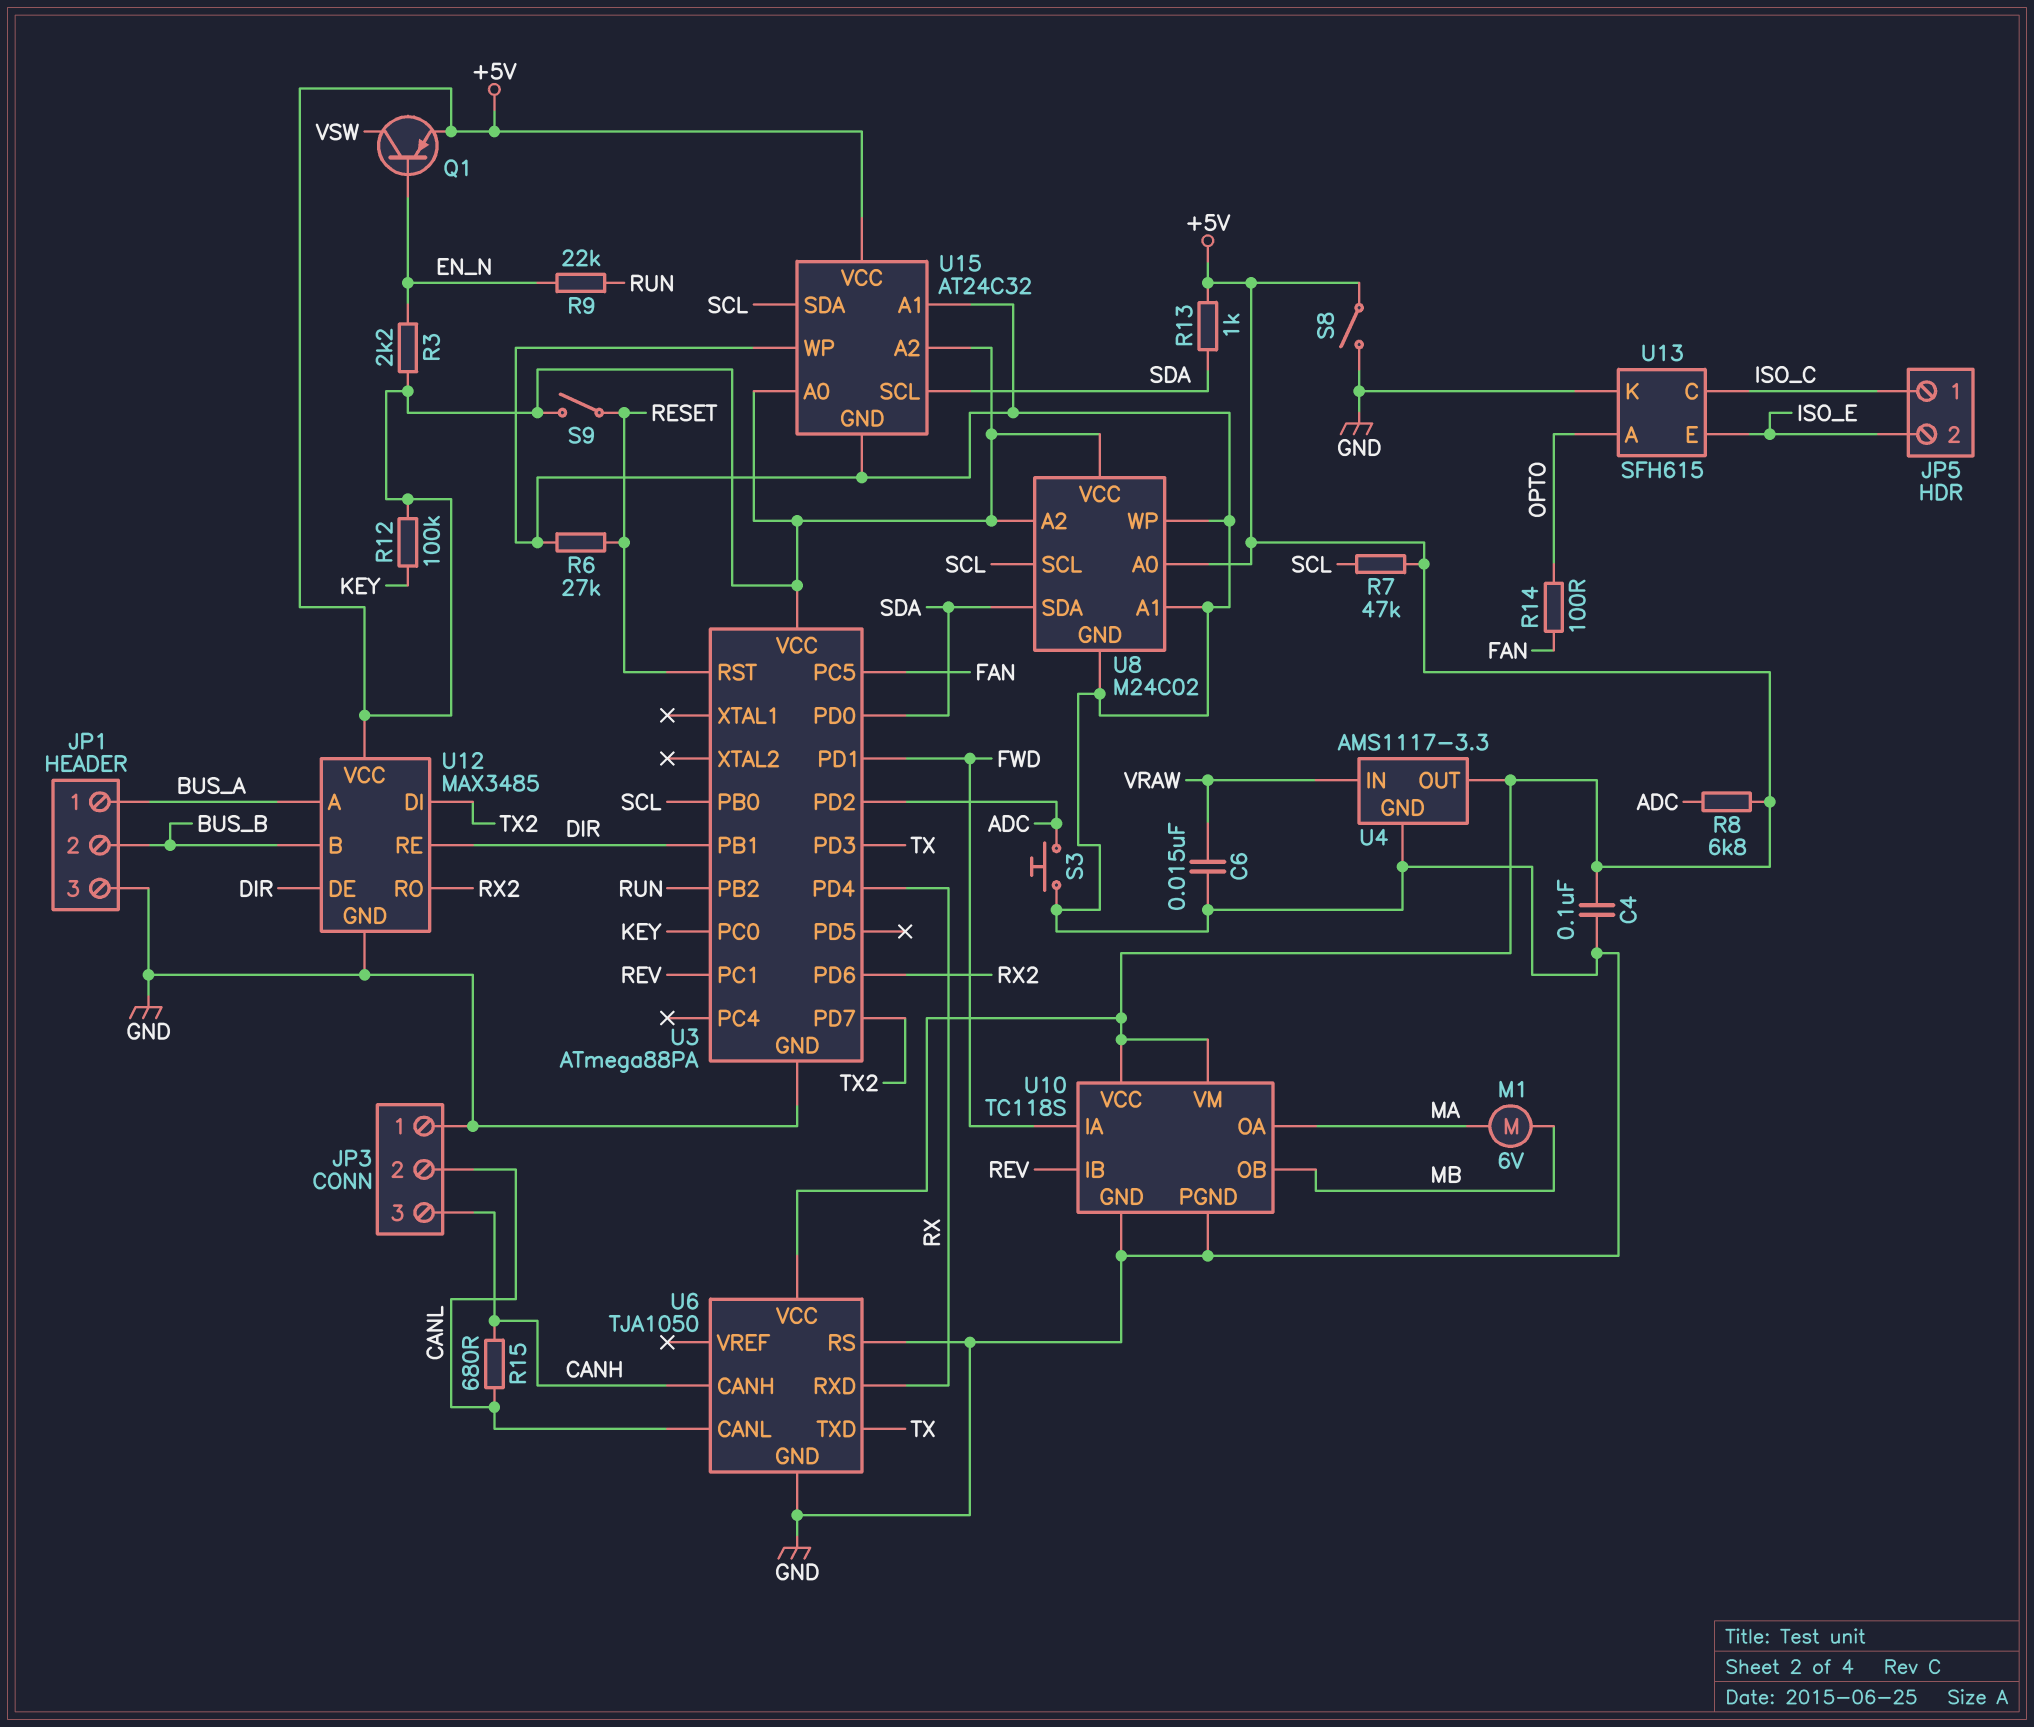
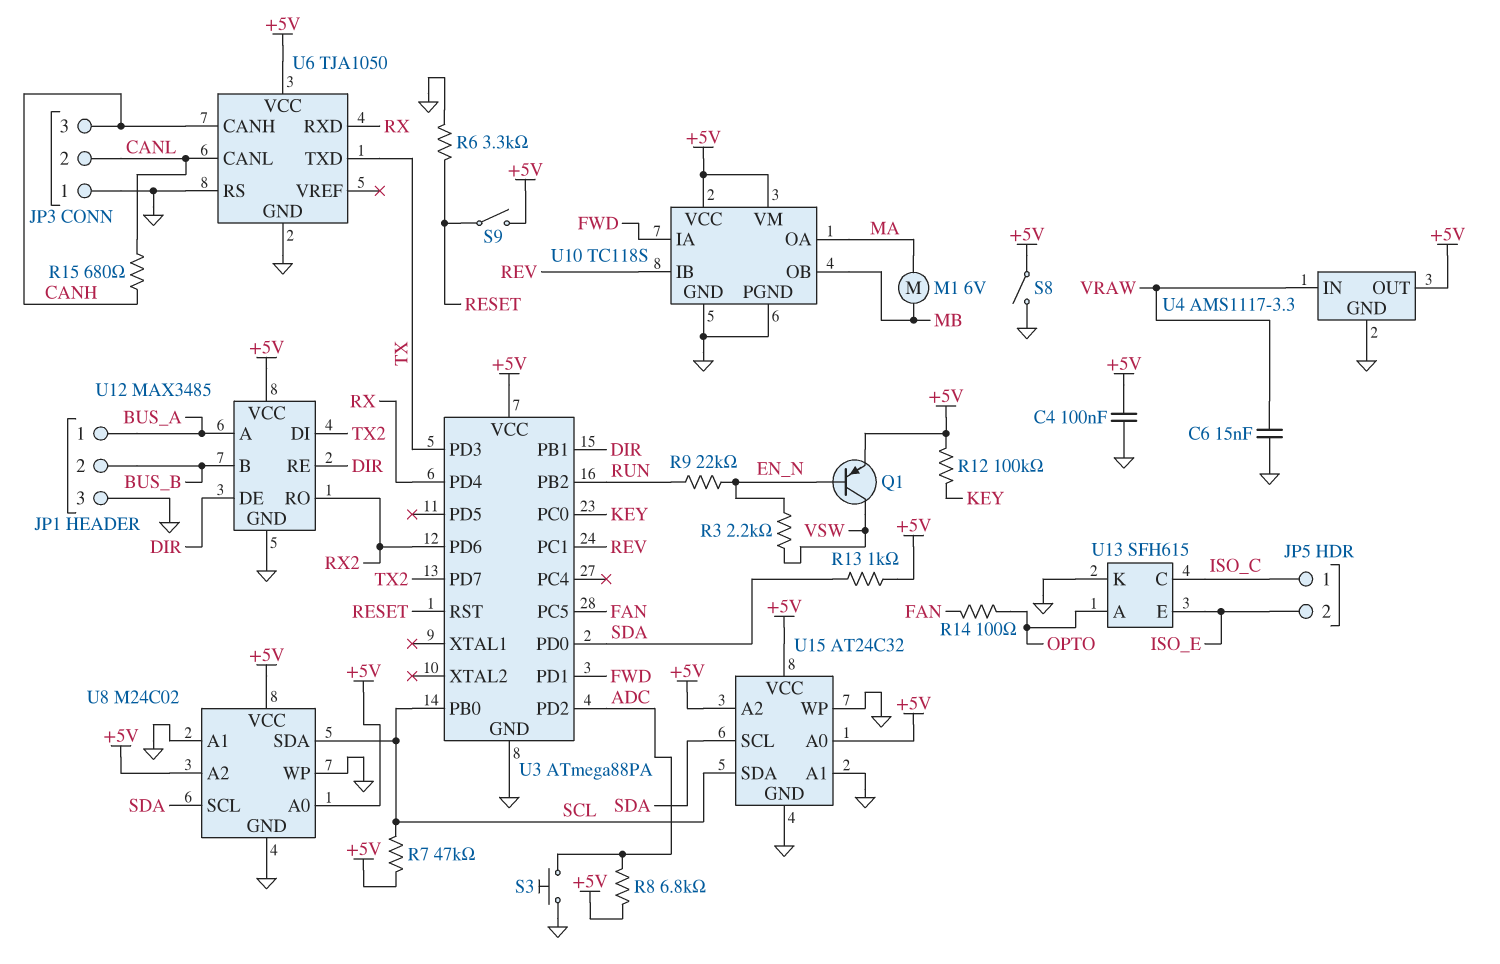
R3: 2.2k (+5V, EN_N) -> 2.2k (EN_N, VSW)
R6: 27k (GND, RESET) -> 3.3k (GND, RESET)
U8 pin SCL: SCL -> SDA
U8 pin SDA: SDA -> SCL

